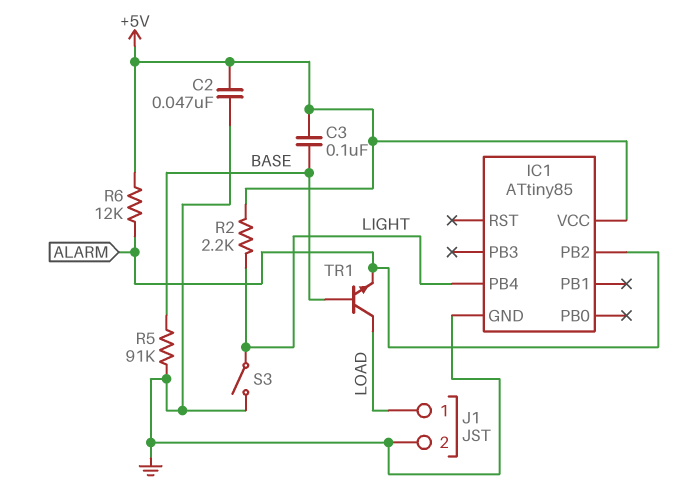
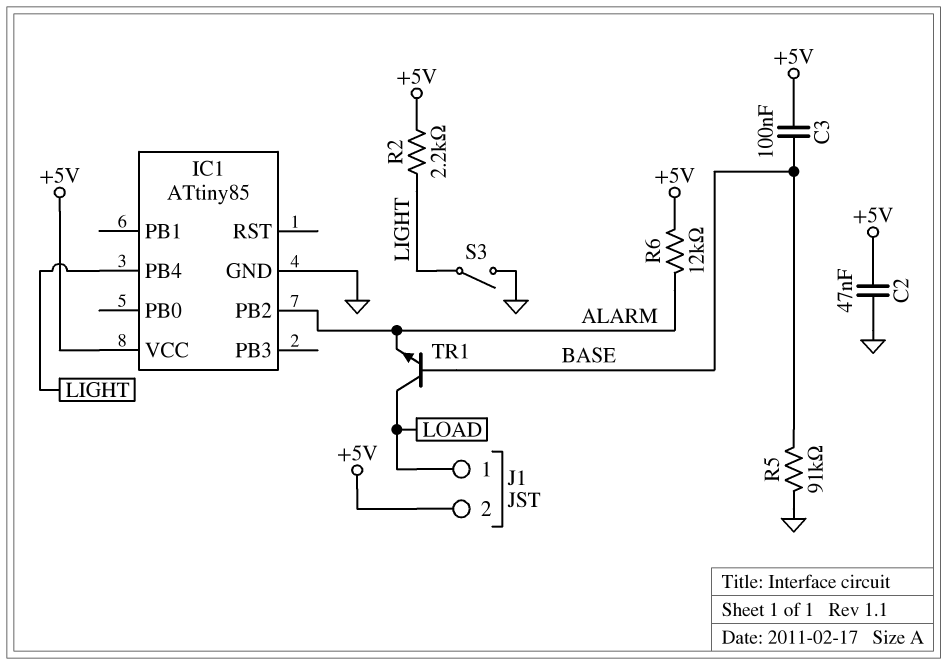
J1 pin 2: GND -> +5V

